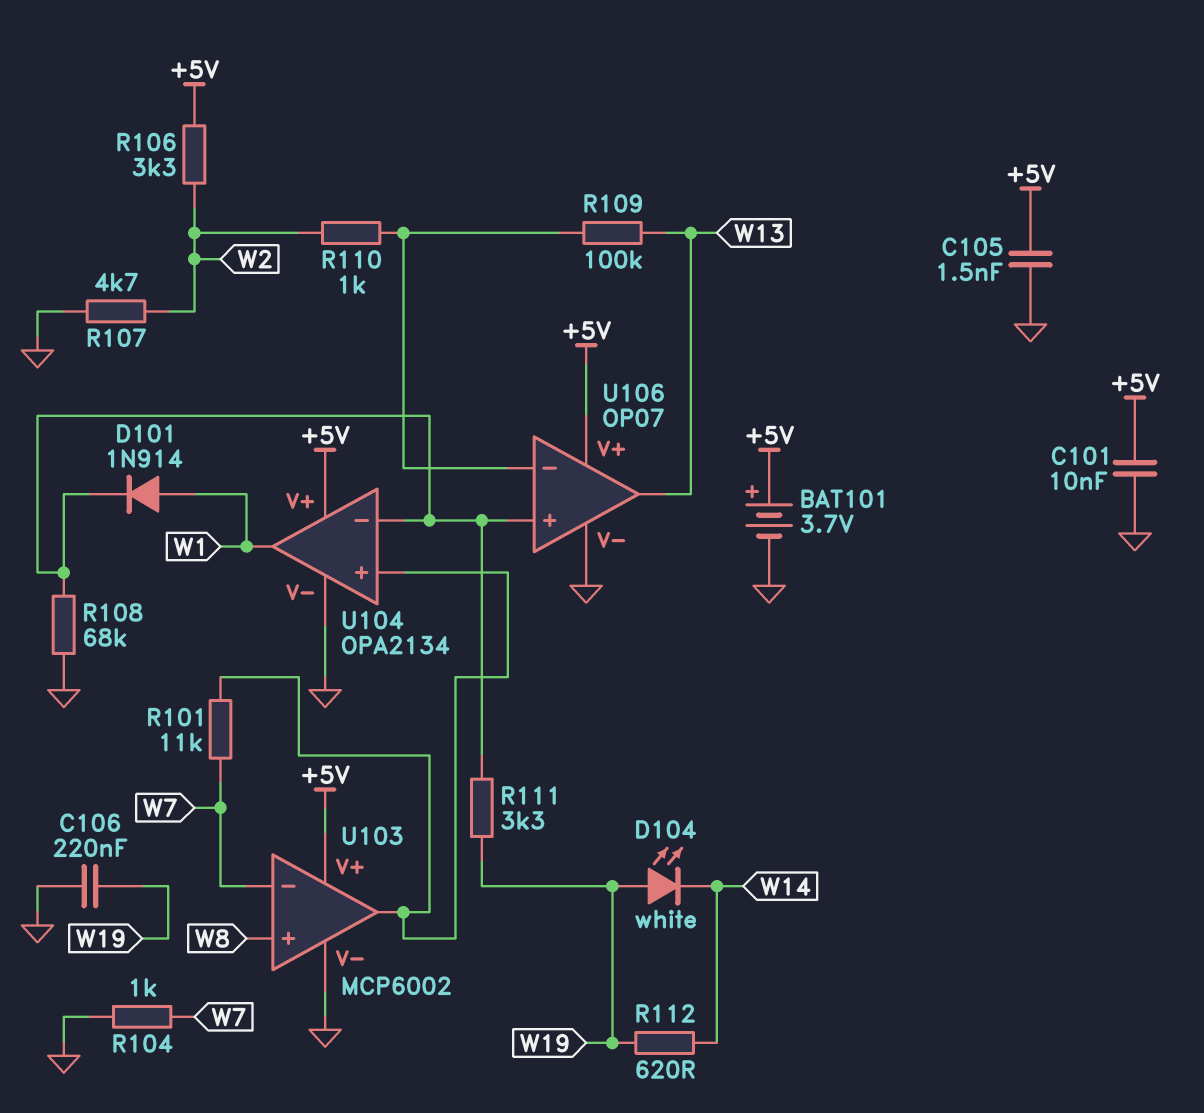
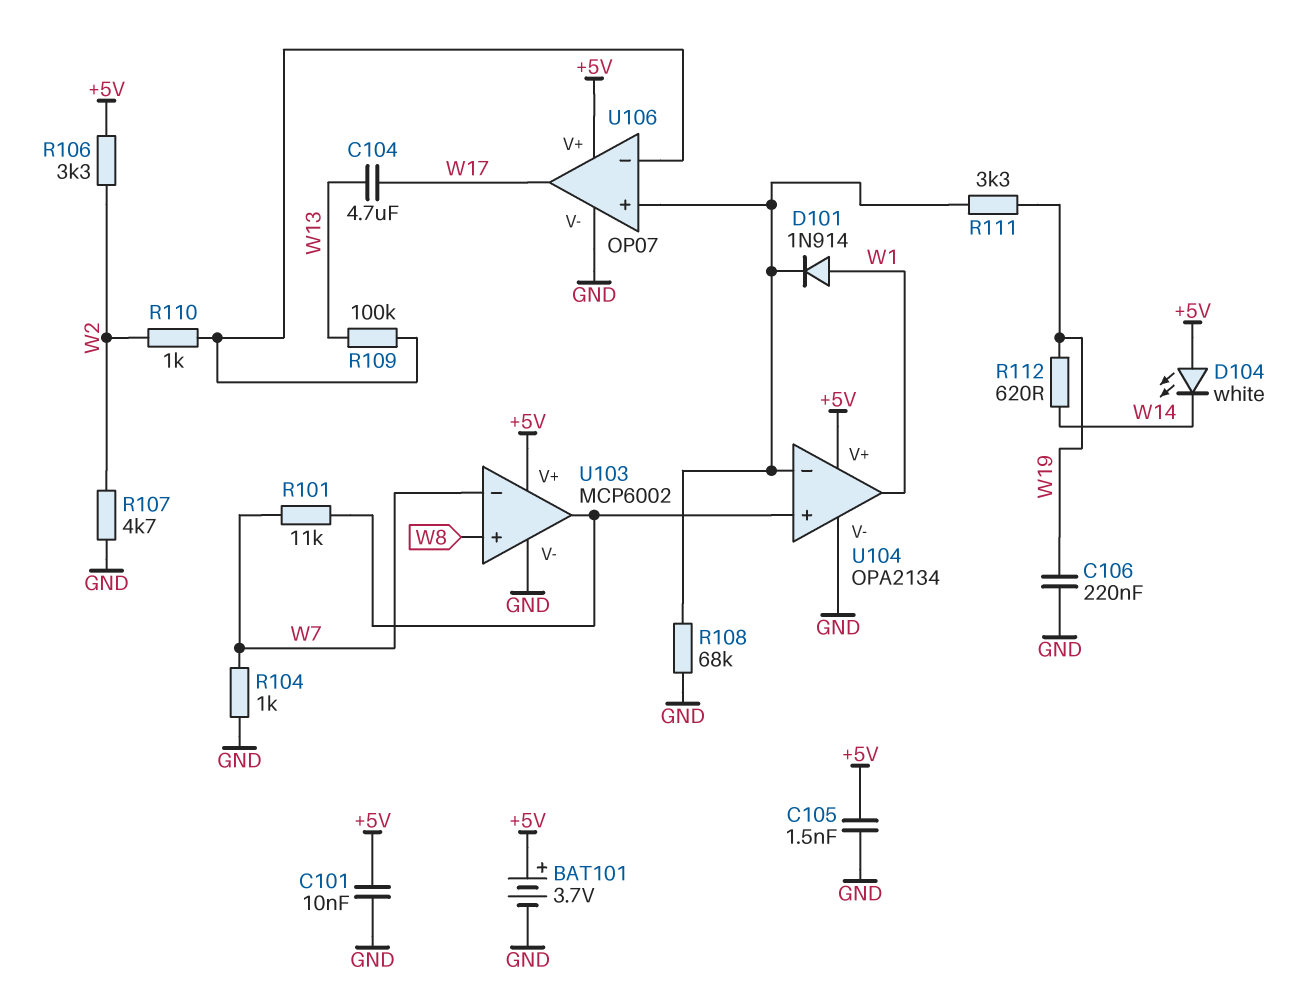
C104: none -> 4.7uF (W13, W17)
D104: LED white (A W19, K W14) -> LED white (A +5V, K W14)
U106 pin out: W13 -> W17

